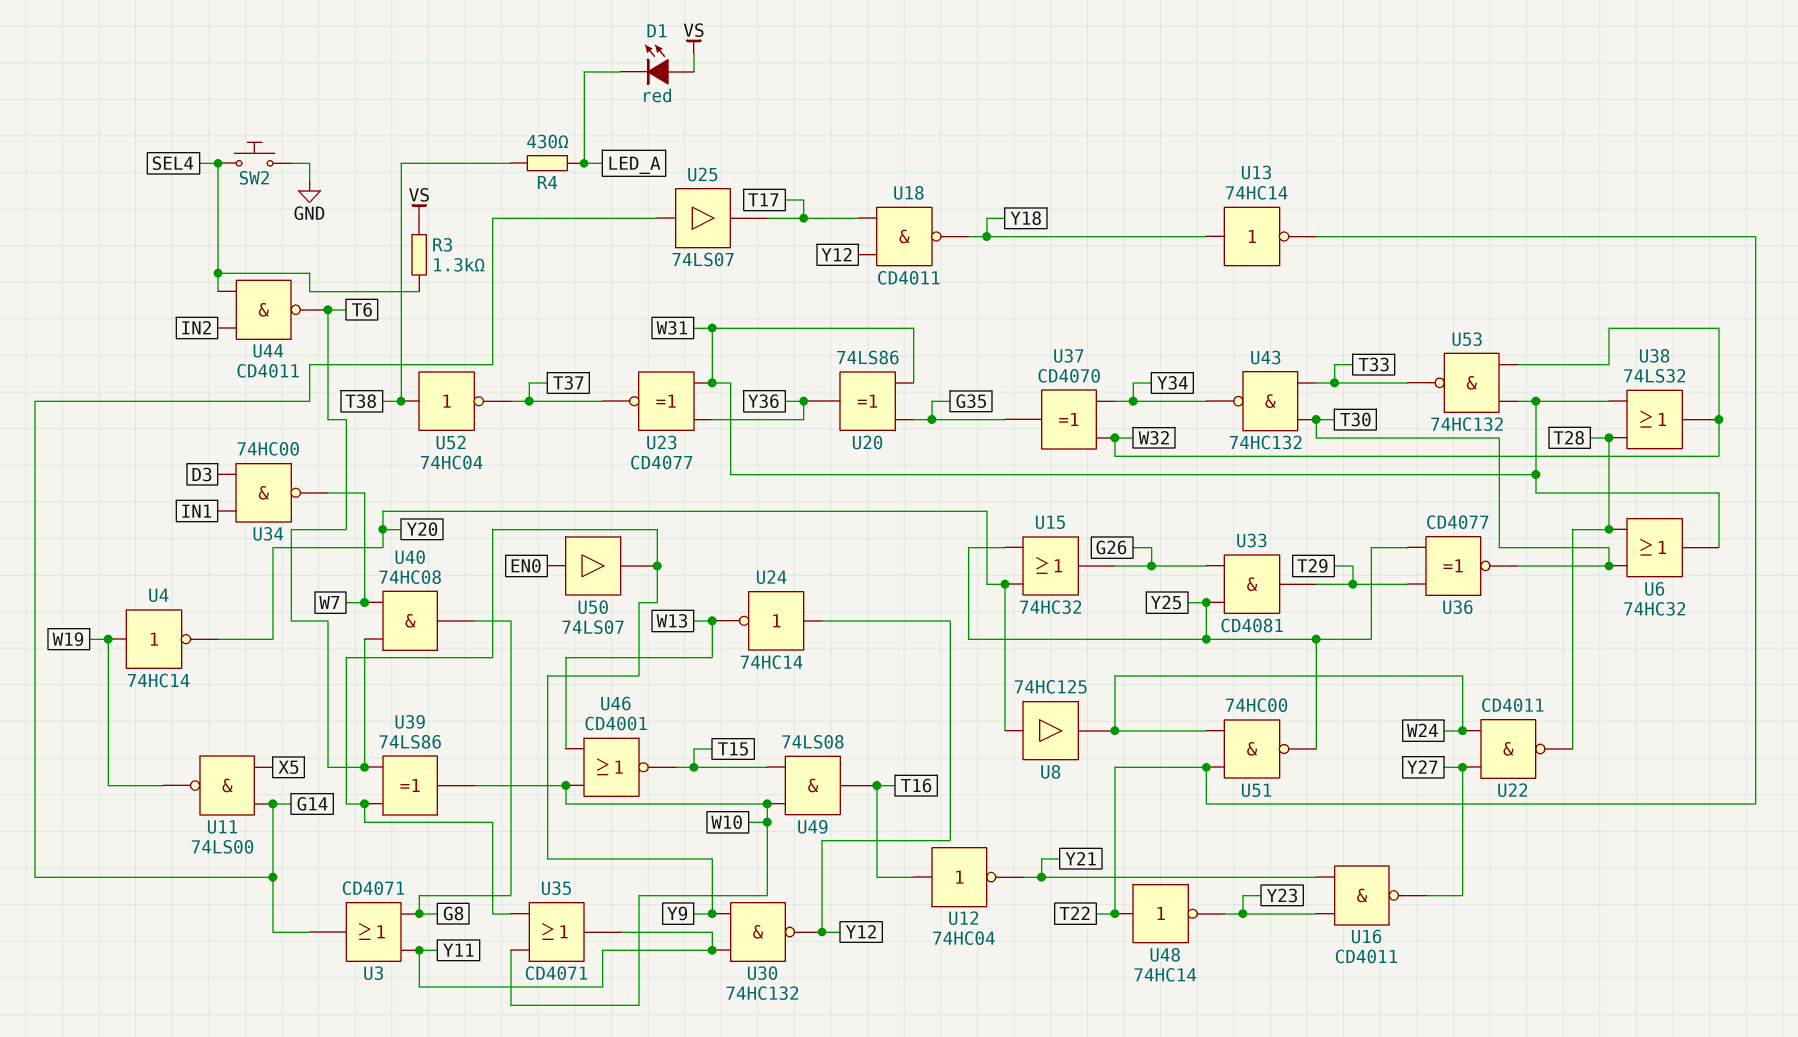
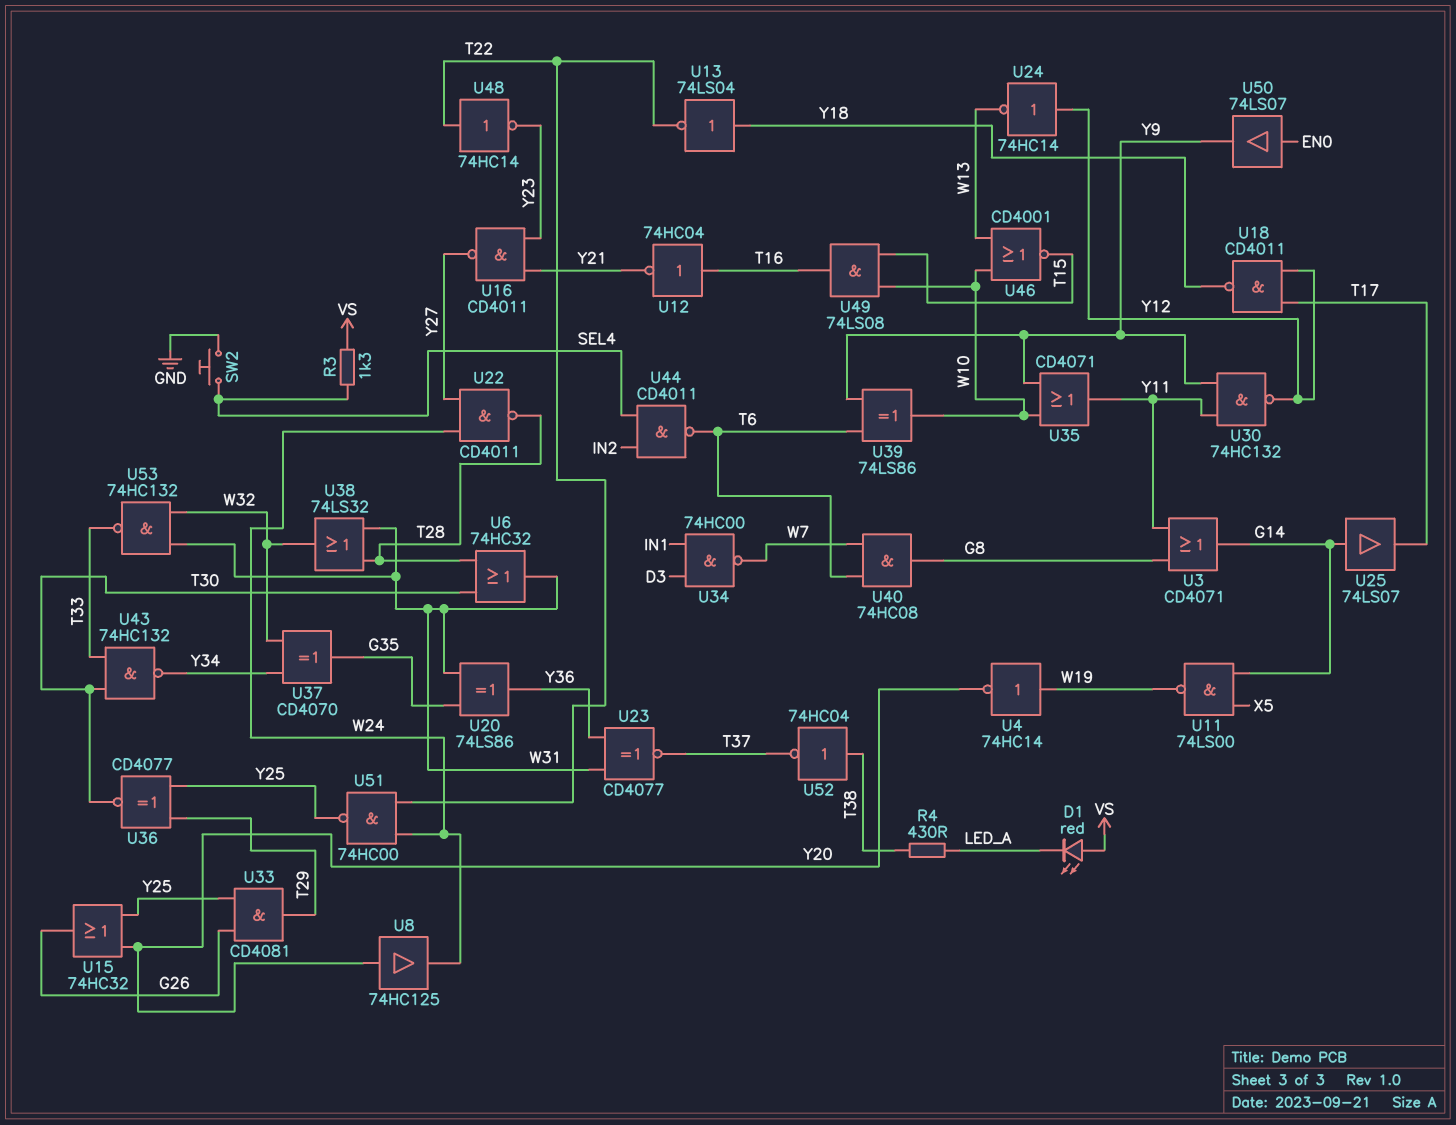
U13: NOT 74HC14 (in Y18, out T22) -> NOT 74LS04 (in Y18, out T22)

